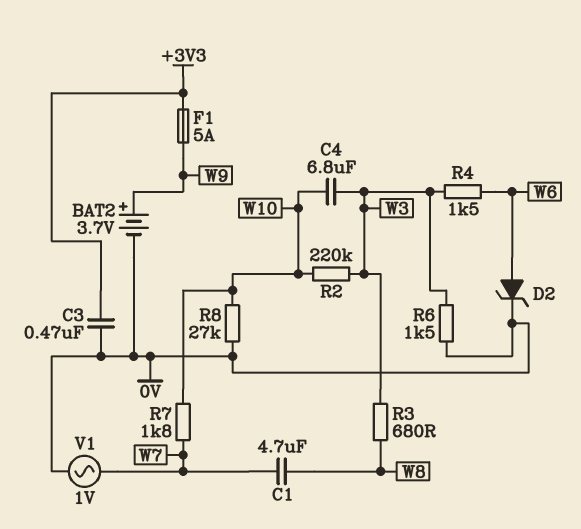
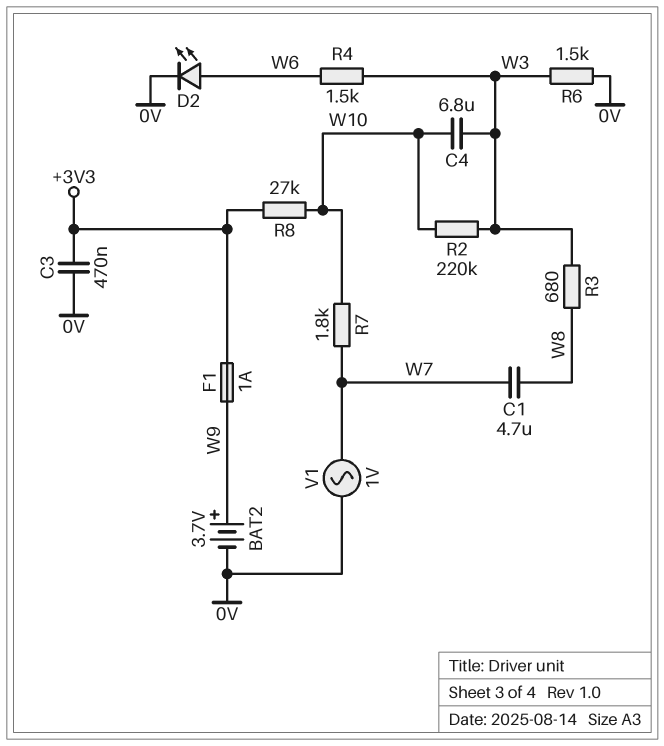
D2: zener (A W6, K 0V) -> LED (A W6, K 0V)
F1: 5A (+3V3, W9) -> 1A (+3V3, W9)
R8: 27k (0V, W10) -> 27k (+3V3, W10)

